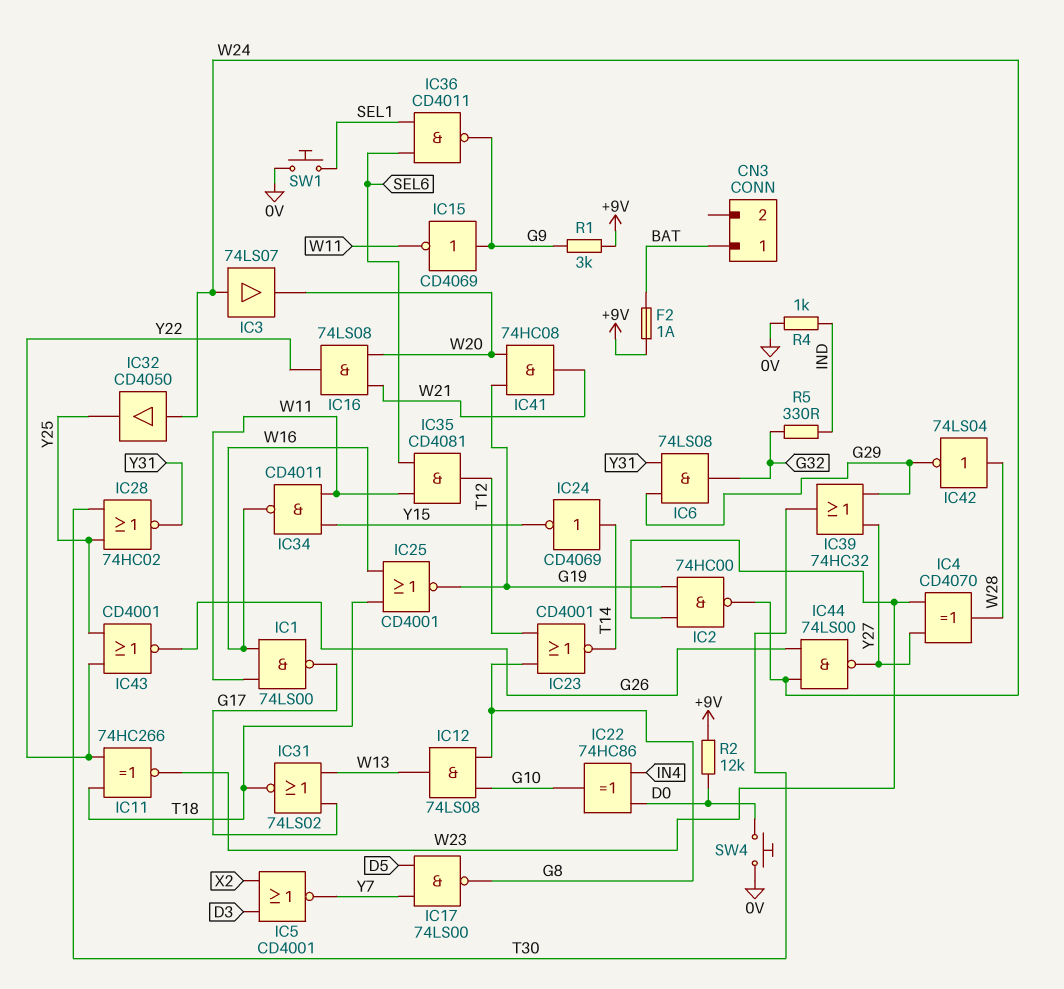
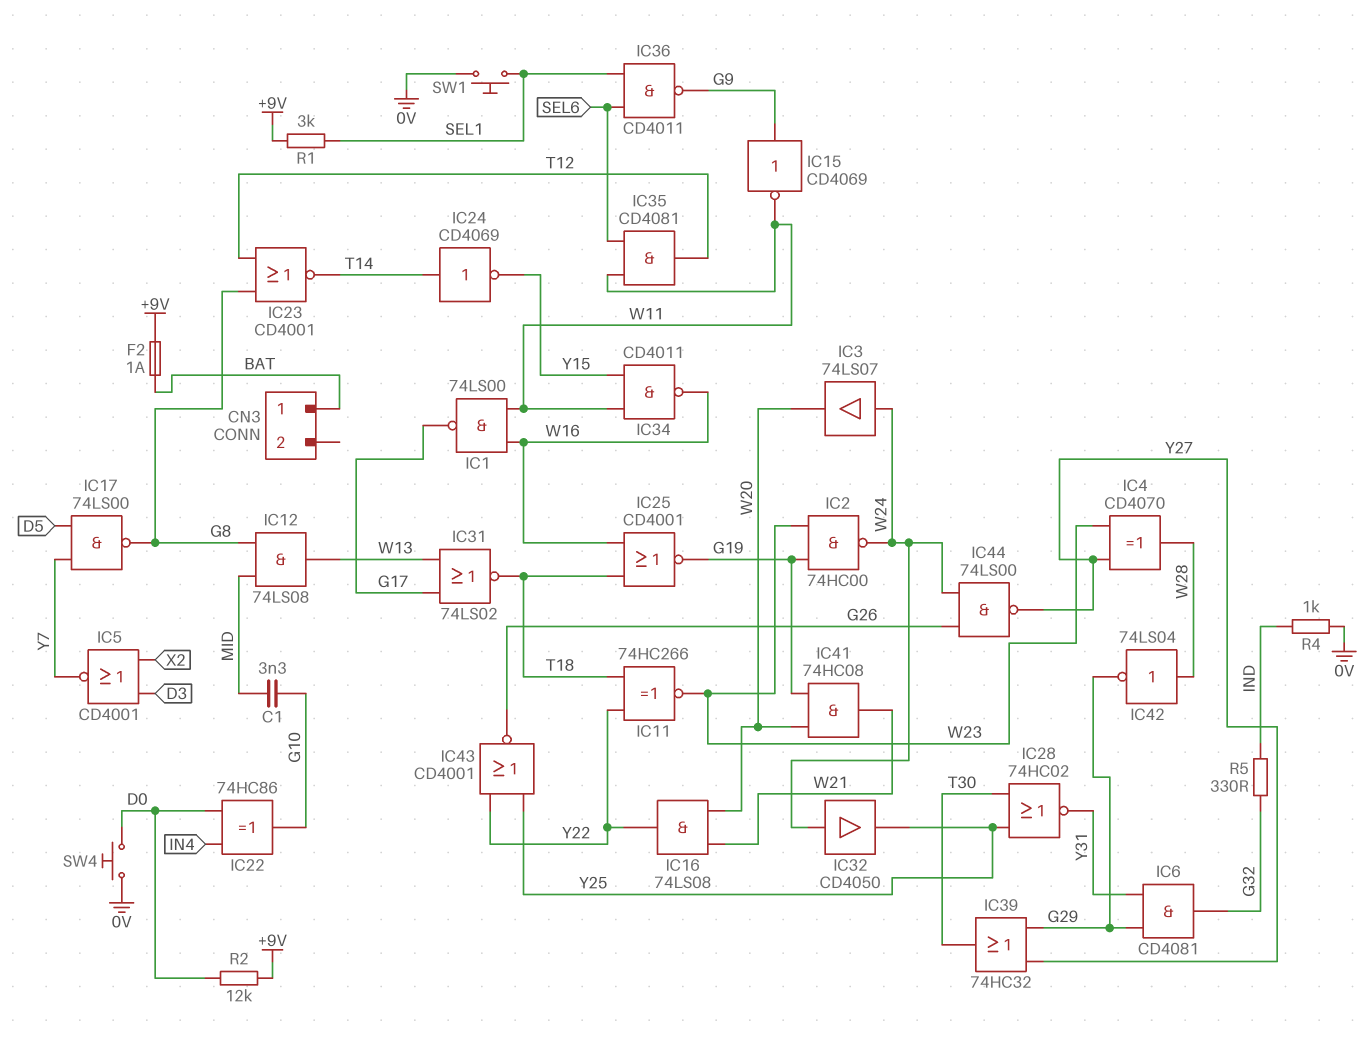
C1: none -> 3.3nF (G10, MID)
IC6: AND 74LS08 (in G29, in Y31, out G32) -> AND CD4081 (in G29, in Y31, out G32)
IC12: AND 74LS08 (in G8, in G10, out W13) -> AND 74LS08 (in G8, in MID, out W13)
R1: 3k (+9V, G9) -> 3k (+9V, SEL1)

